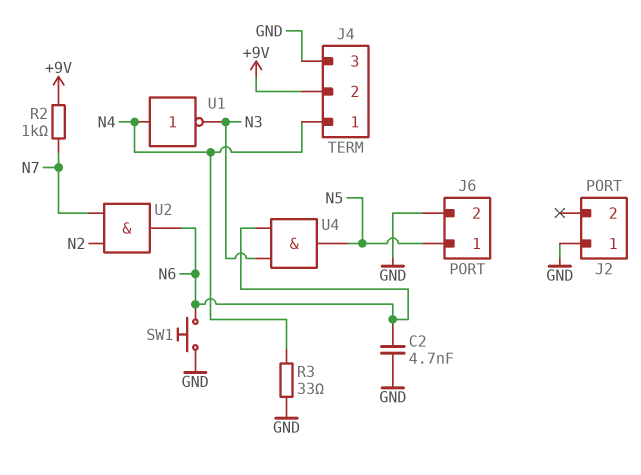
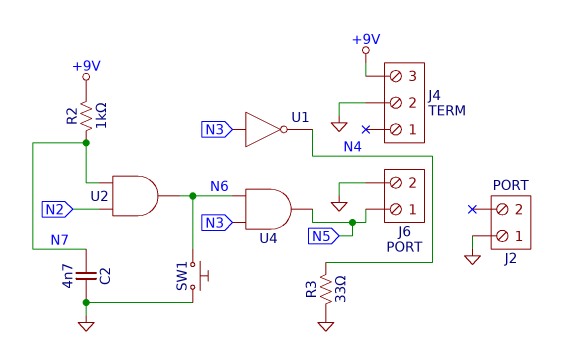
C2: 4.7nF (GND, N6) -> 4.7nF (GND, N7)
J4 pin 1: N4 -> none
J4 pin 2: +9V -> GND
J4 pin 3: GND -> +9V
U1: NOT (in N4, out N3) -> NOT (in N3, out N4)

